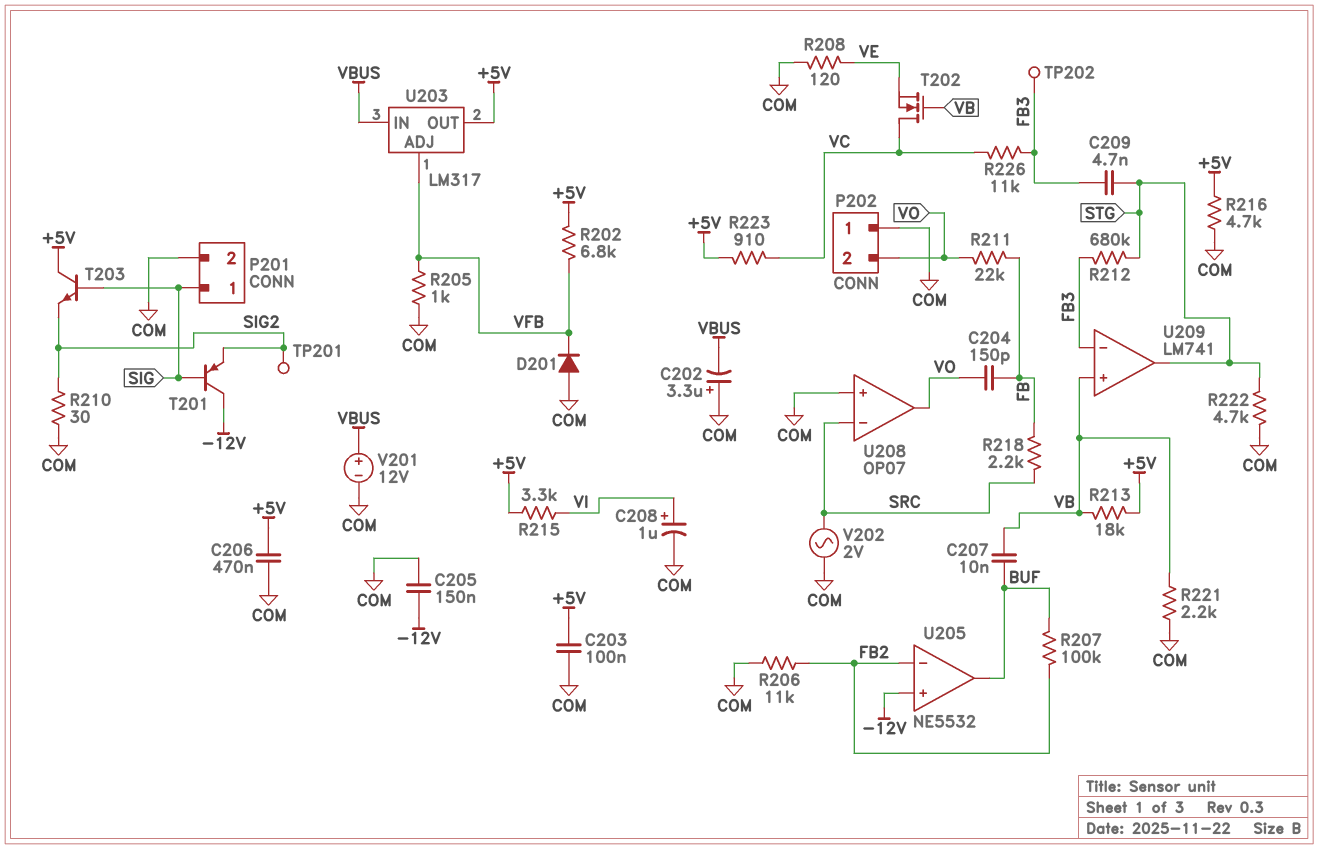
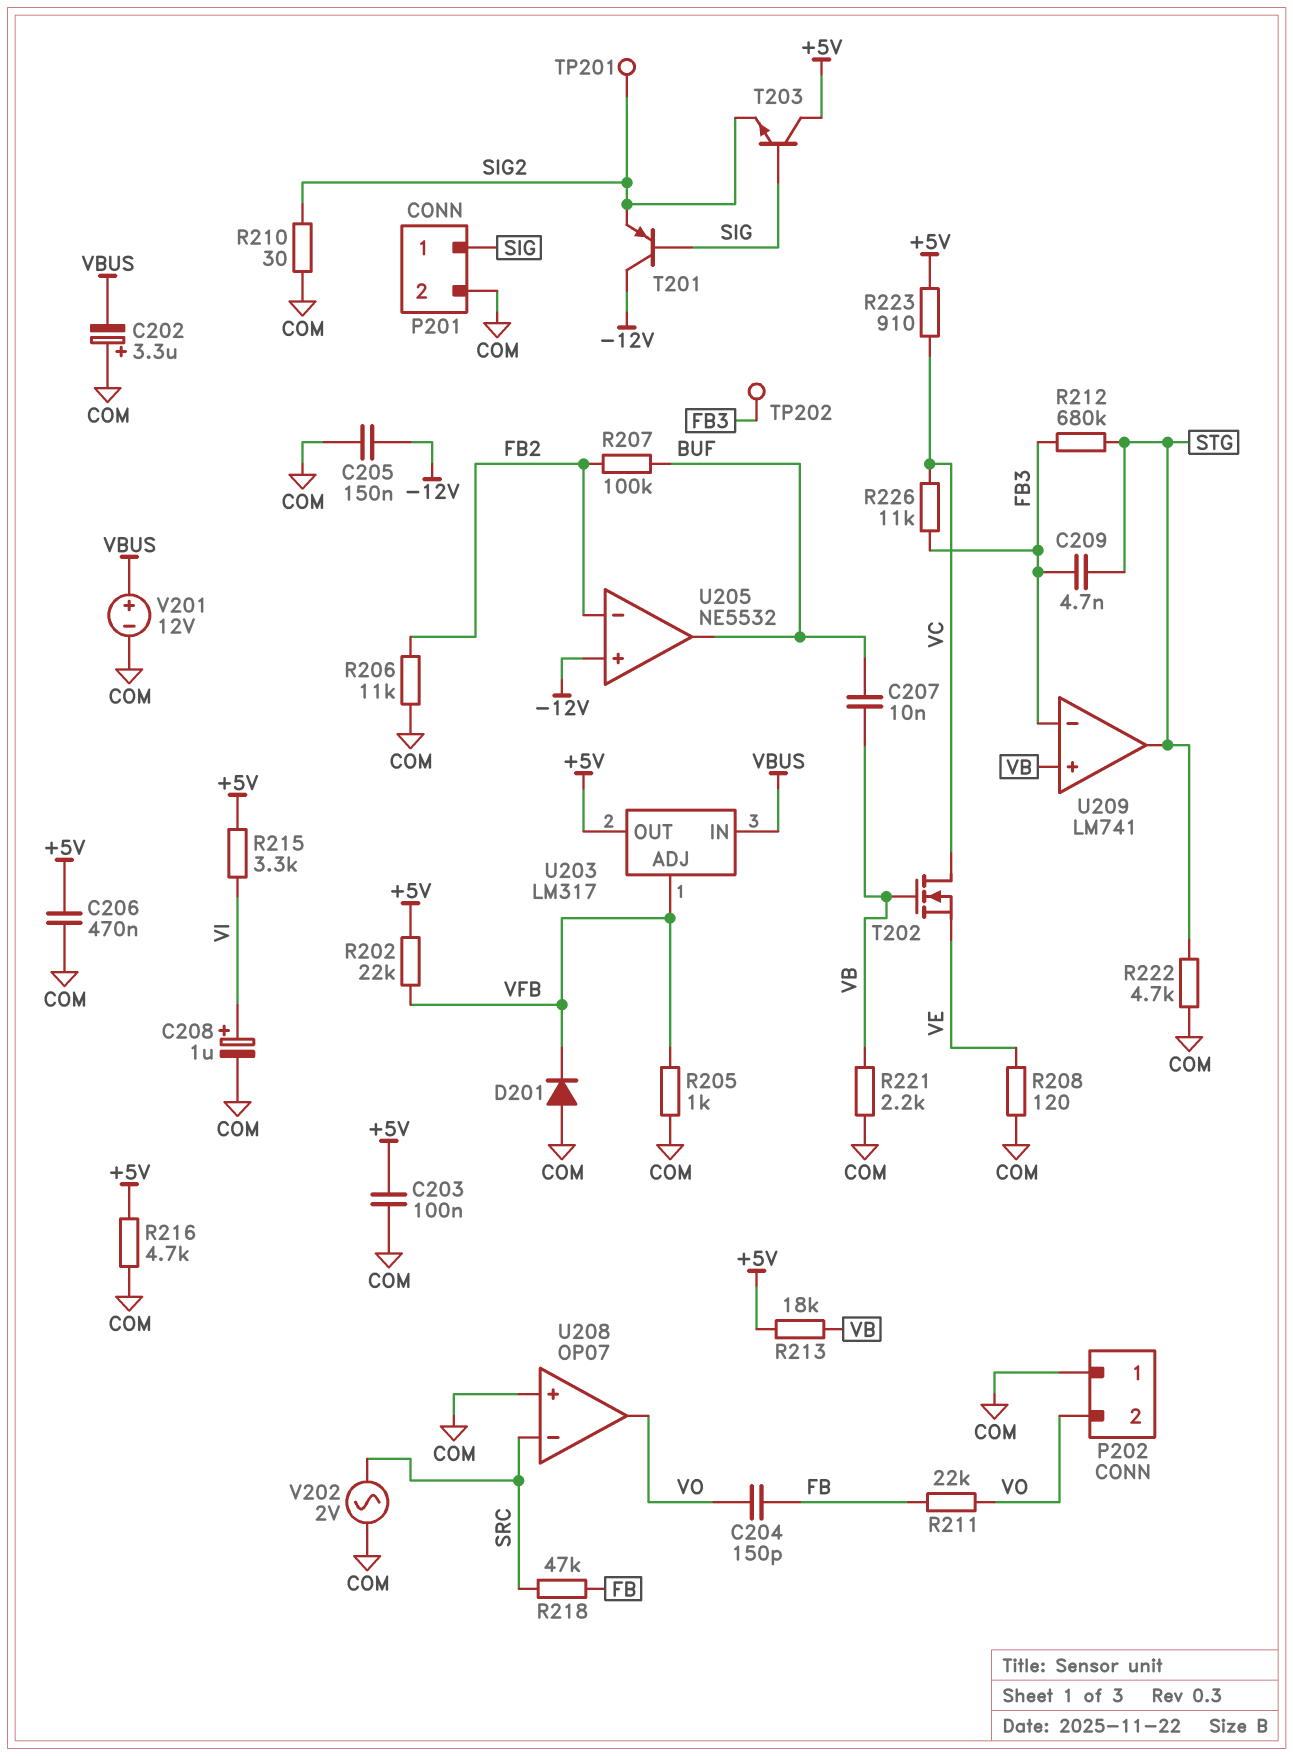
R202: 6.8k (+5V, VFB) -> 22k (+5V, VFB)
R218: 2.2k (FB, SRC) -> 47k (FB, SRC)

